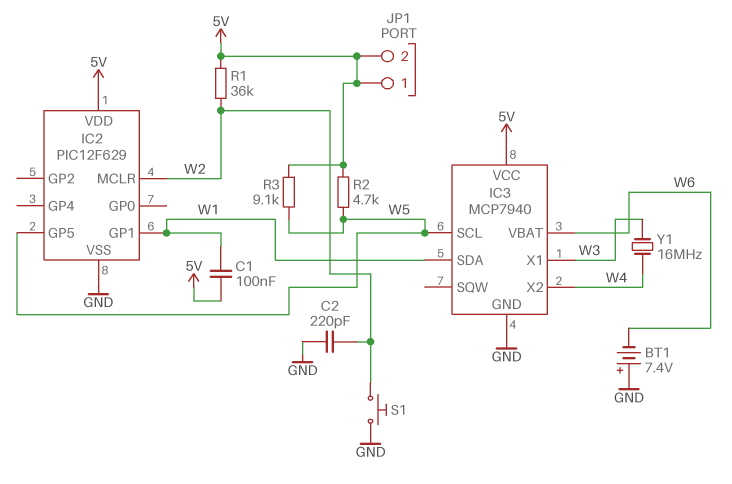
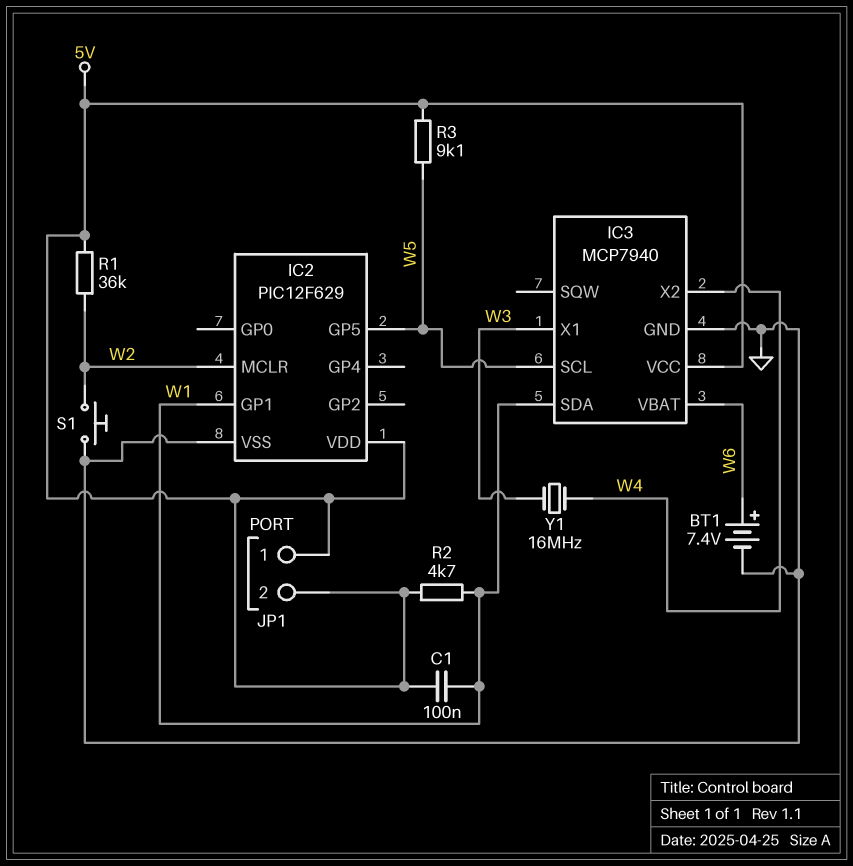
BT1: 7.4V (plus GND, minus W6) -> 7.4V (plus W6, minus GND)
C2: 220pF (GND, W2) -> none
R2: 4.7k (5V, W5) -> 4.7k (5V, W1)

